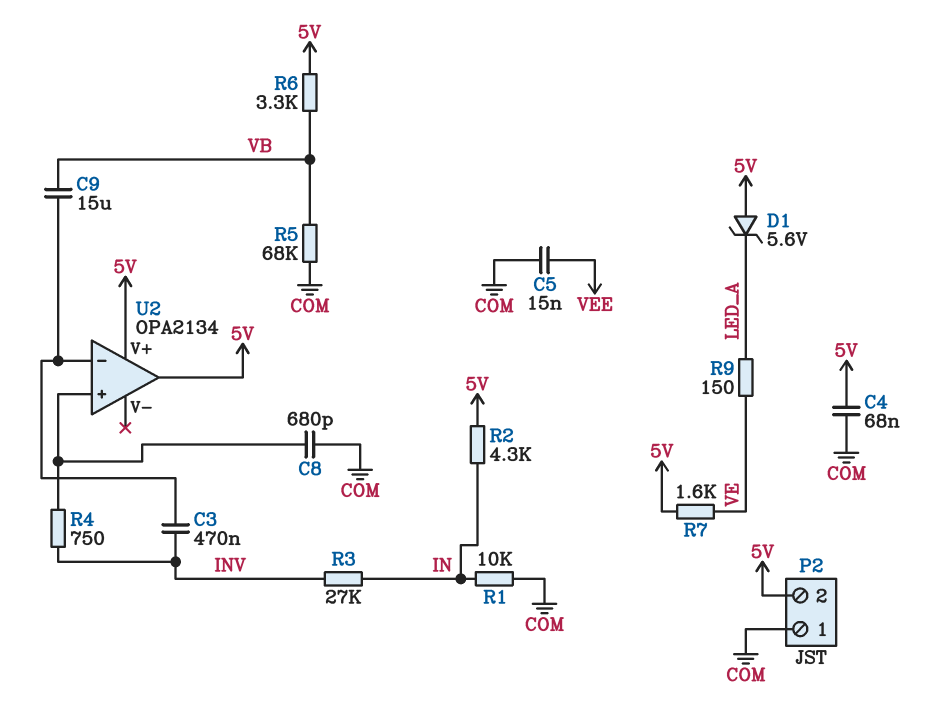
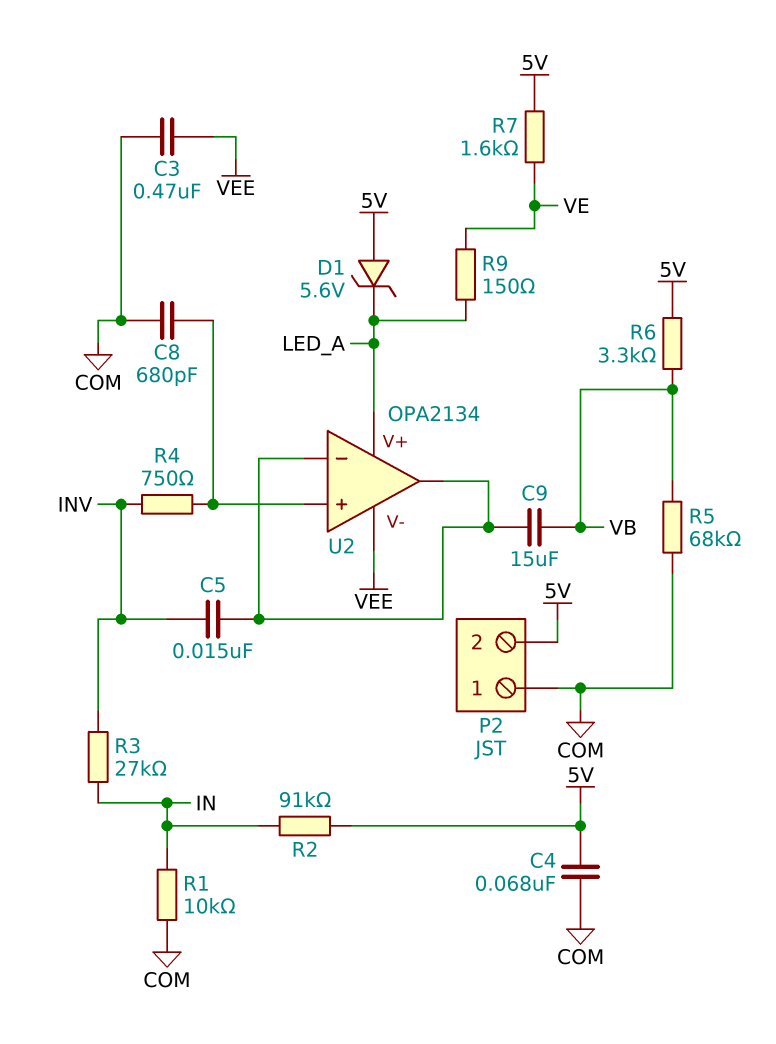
C3: 470nF (INV, U2/in-) -> 470nF (COM, VEE)
C5: 15nF (COM, VEE) -> 15nF (INV, U2/in-)
R2: 4.3k (5V, IN) -> 91k (5V, IN)
U2 pin V+: 5V -> LED_A
U2 pin V-: none -> VEE
U2 pin out: 5V -> U2/in-

